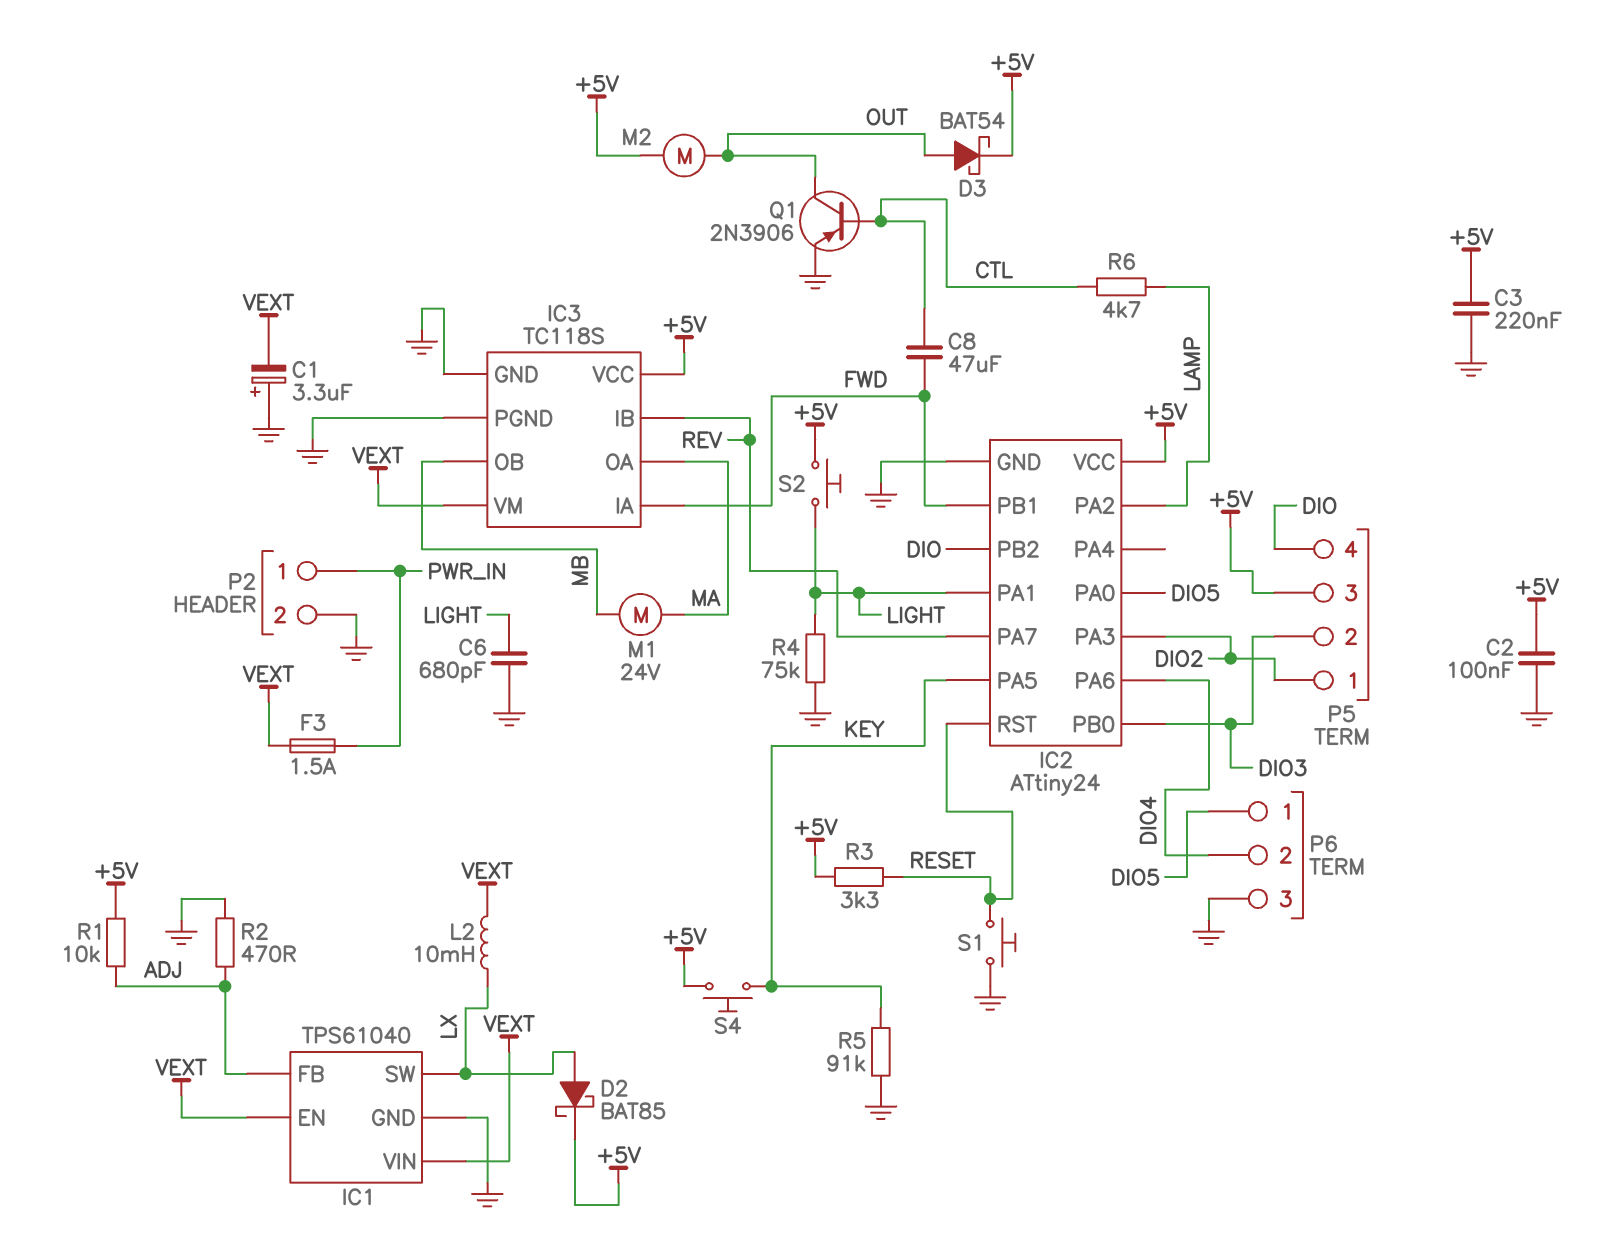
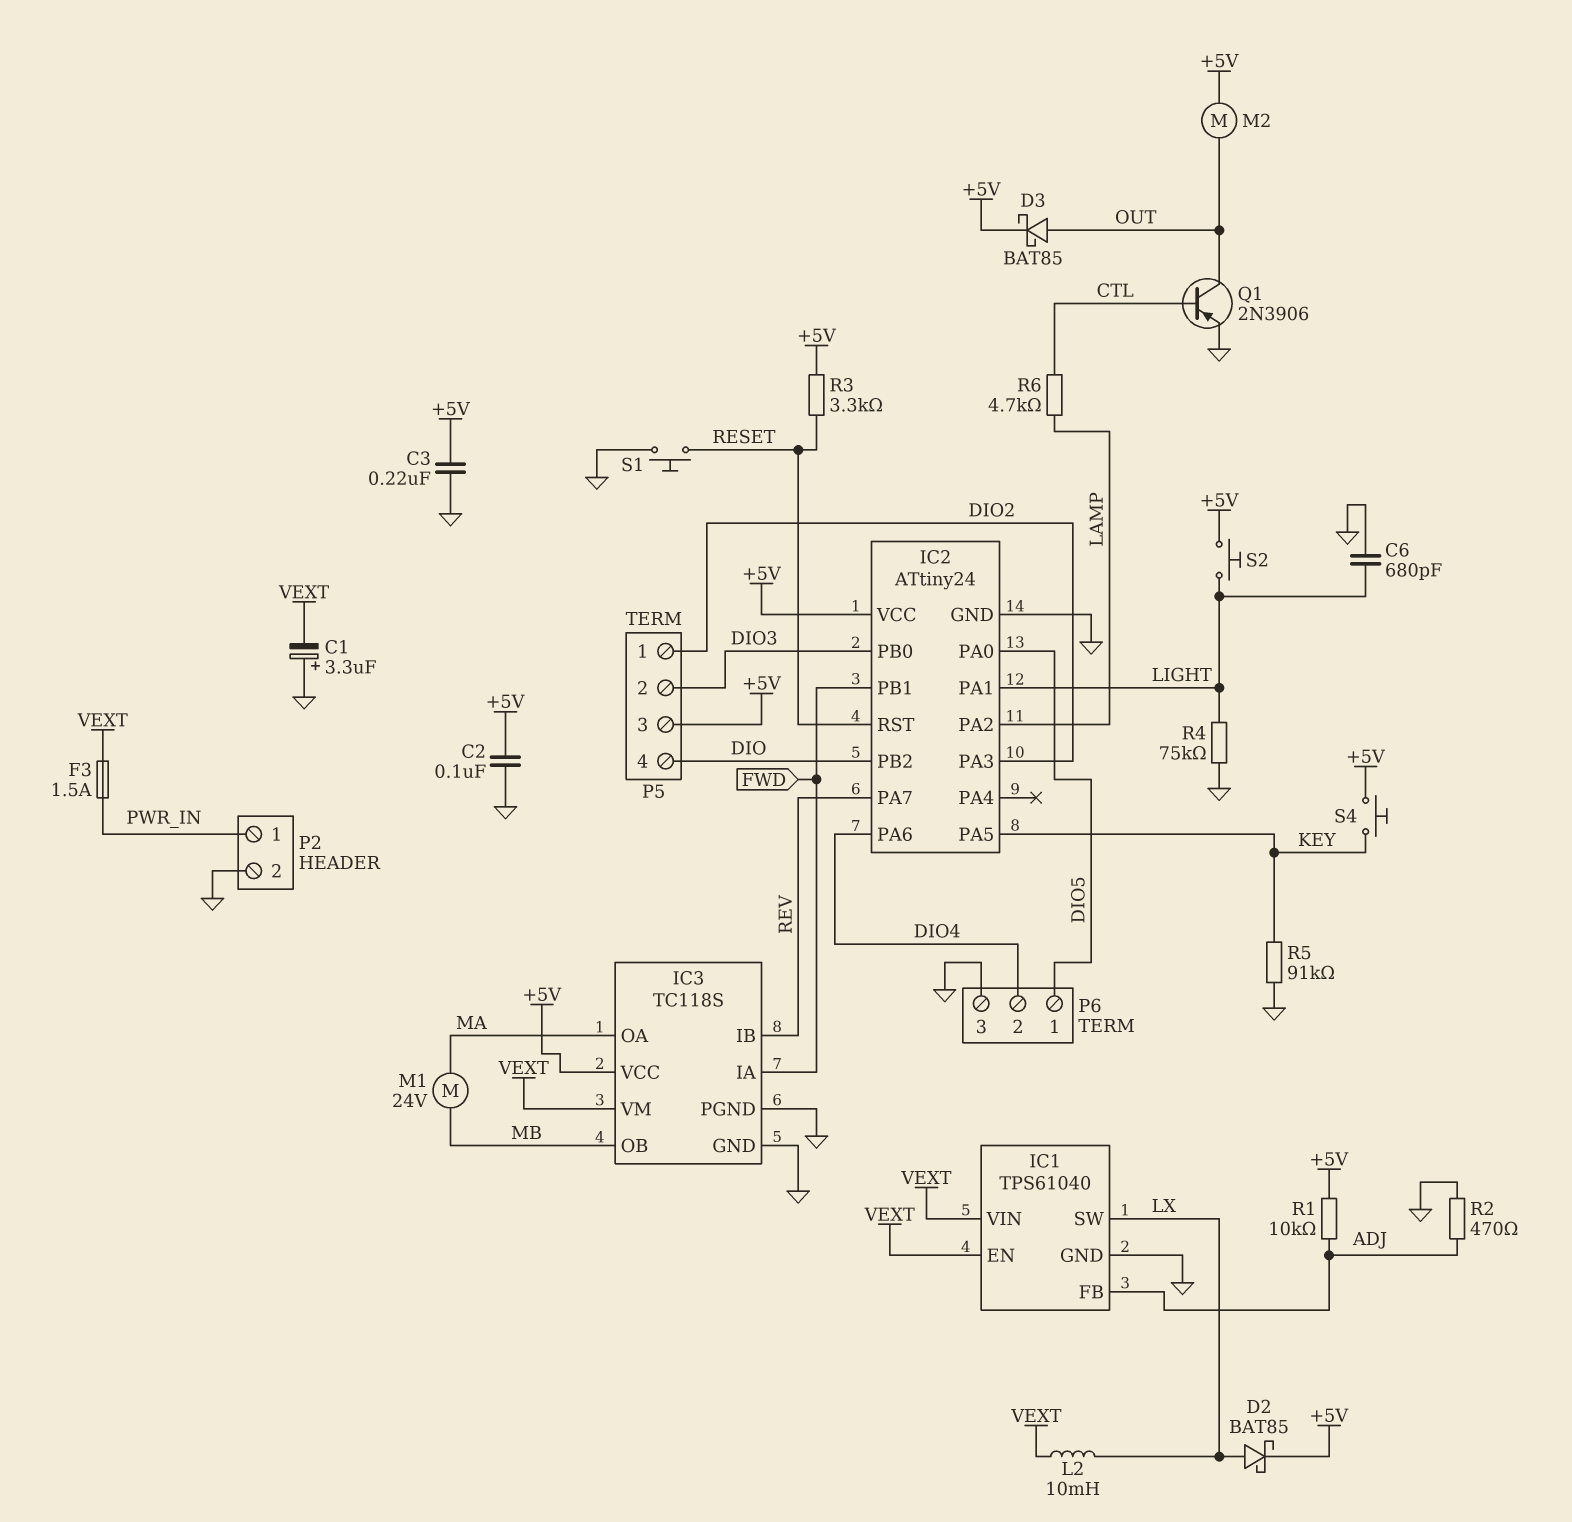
C8: 47uF (CTL, FWD) -> none
D3: schottky BAT54 (A OUT, K +5V) -> schottky BAT85 (A OUT, K +5V)

